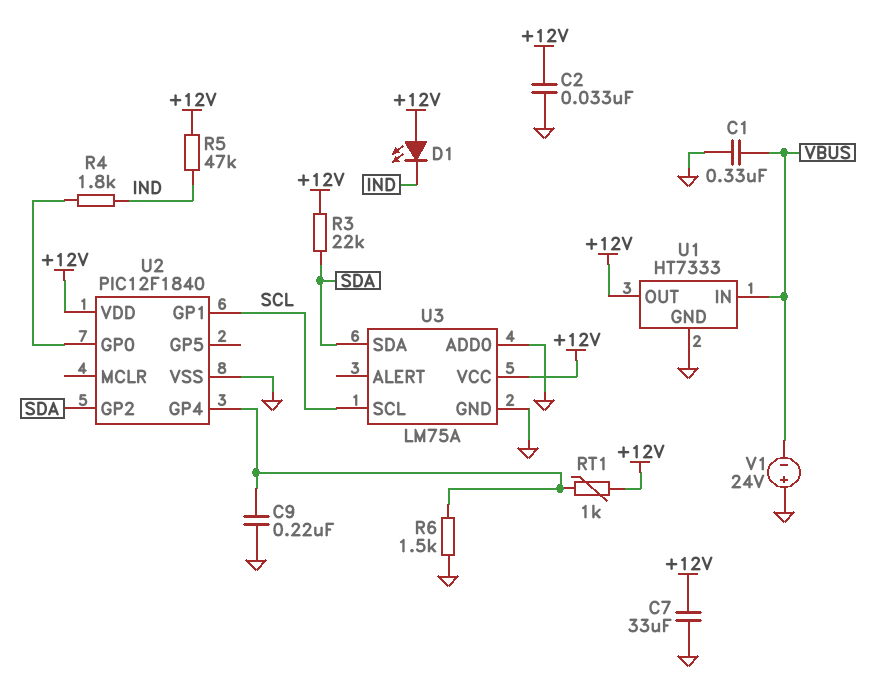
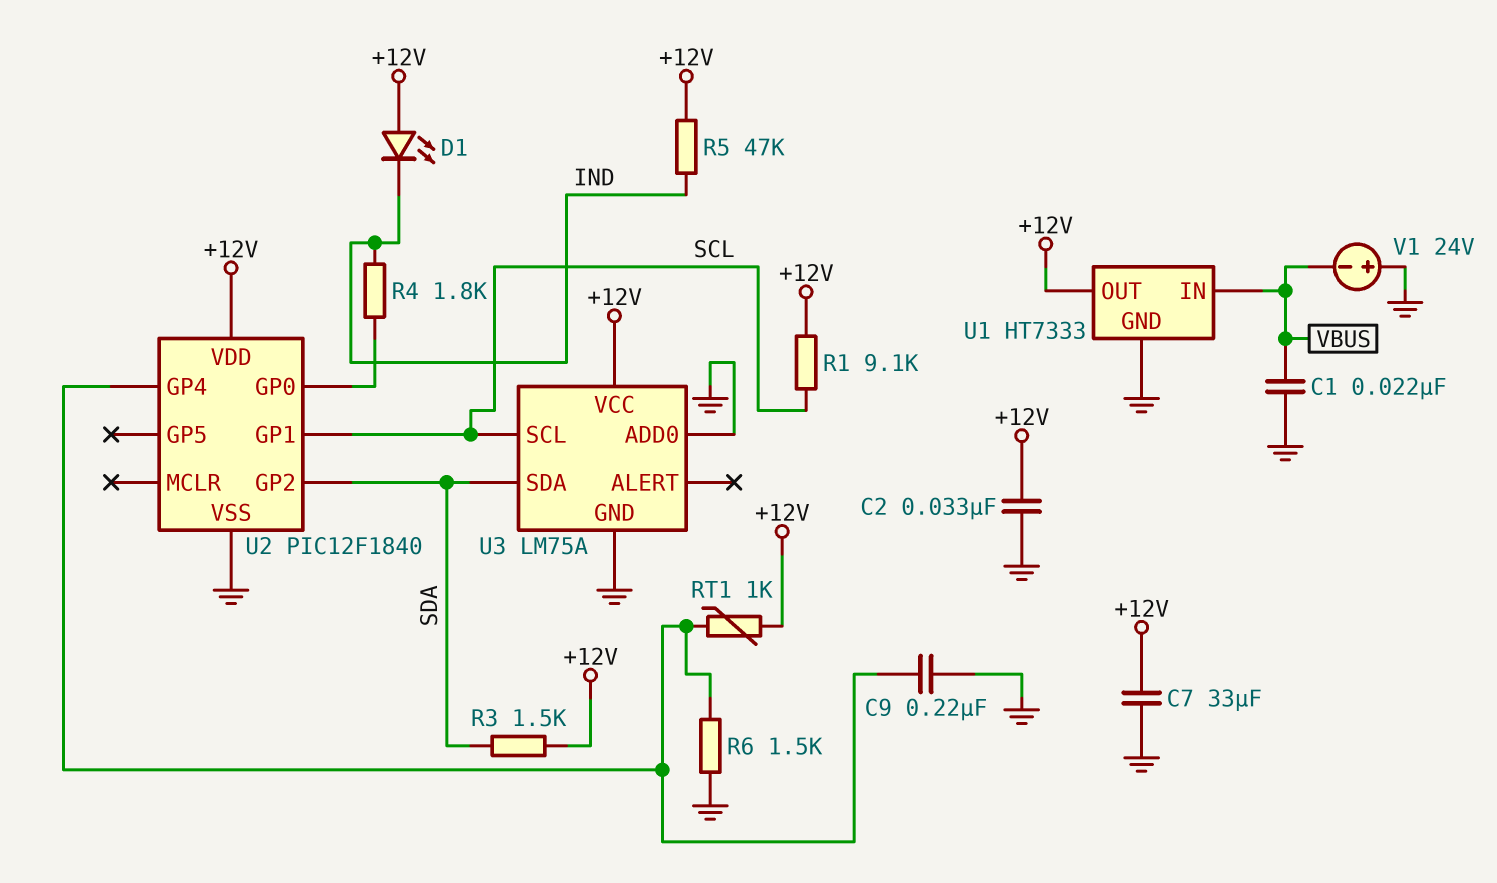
C1: 330nF (GND, VBUS) -> 22nF (GND, VBUS)
R1: none -> 9.1k (+12V, SCL)
R3: 22k (+12V, SDA) -> 1.5k (+12V, SDA)

